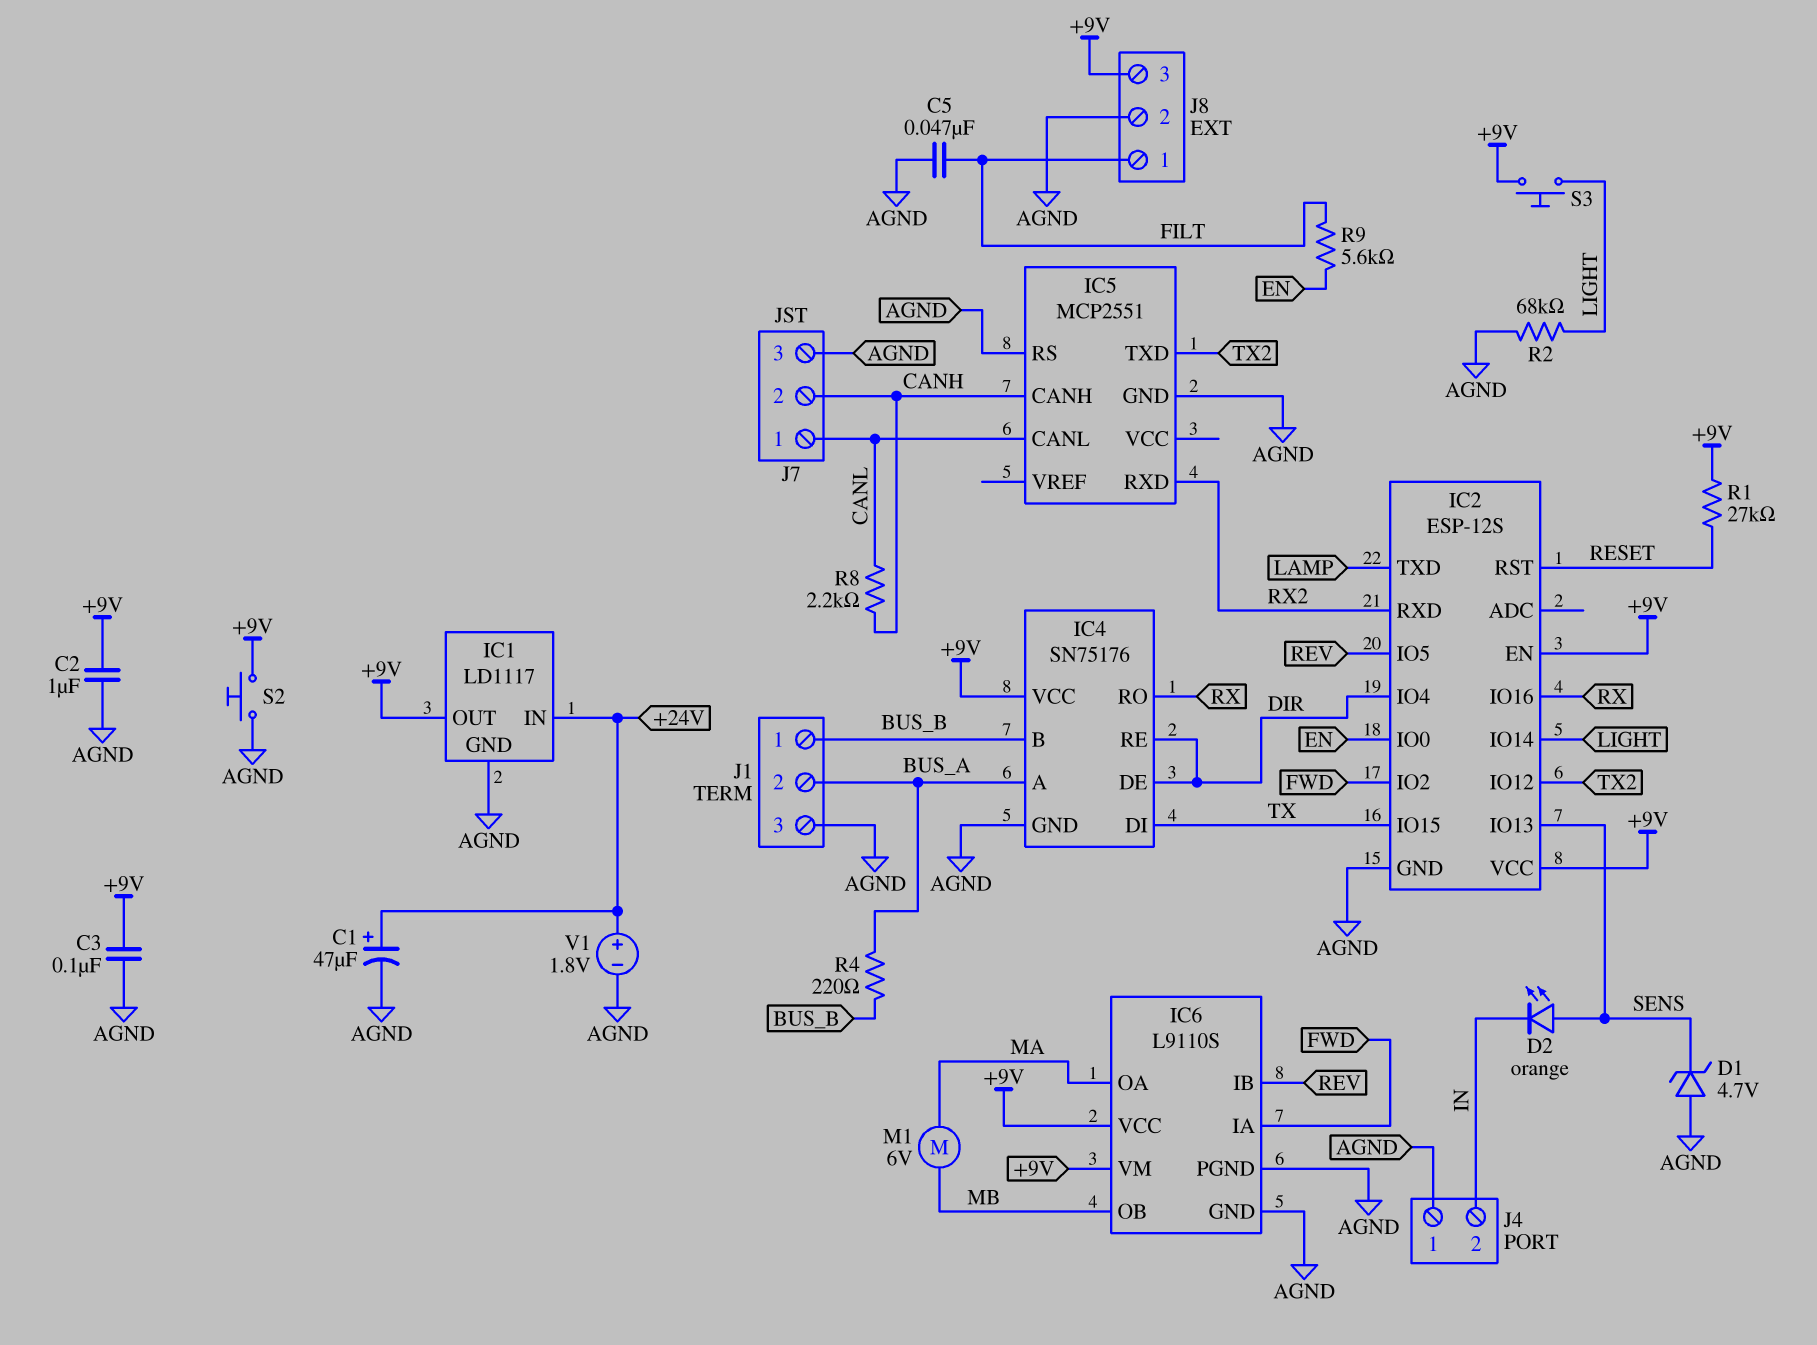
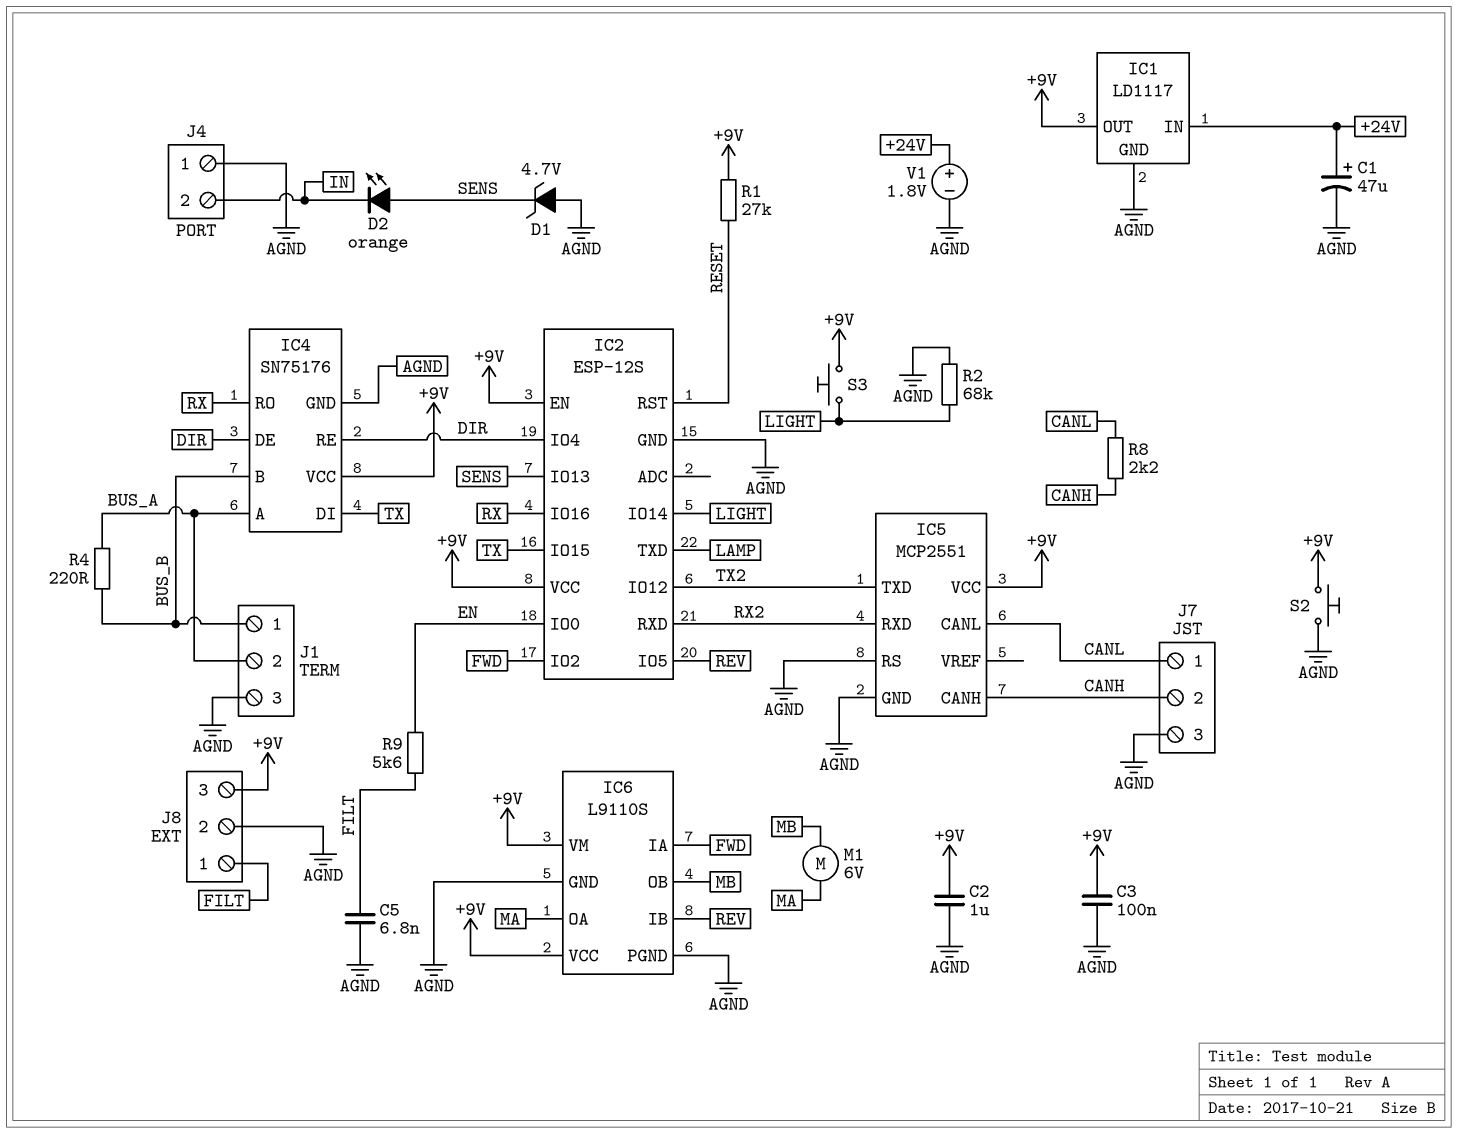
C5: 47nF (AGND, FILT) -> 6.8nF (AGND, FILT)
IC5 pin VCC: none -> +9V

